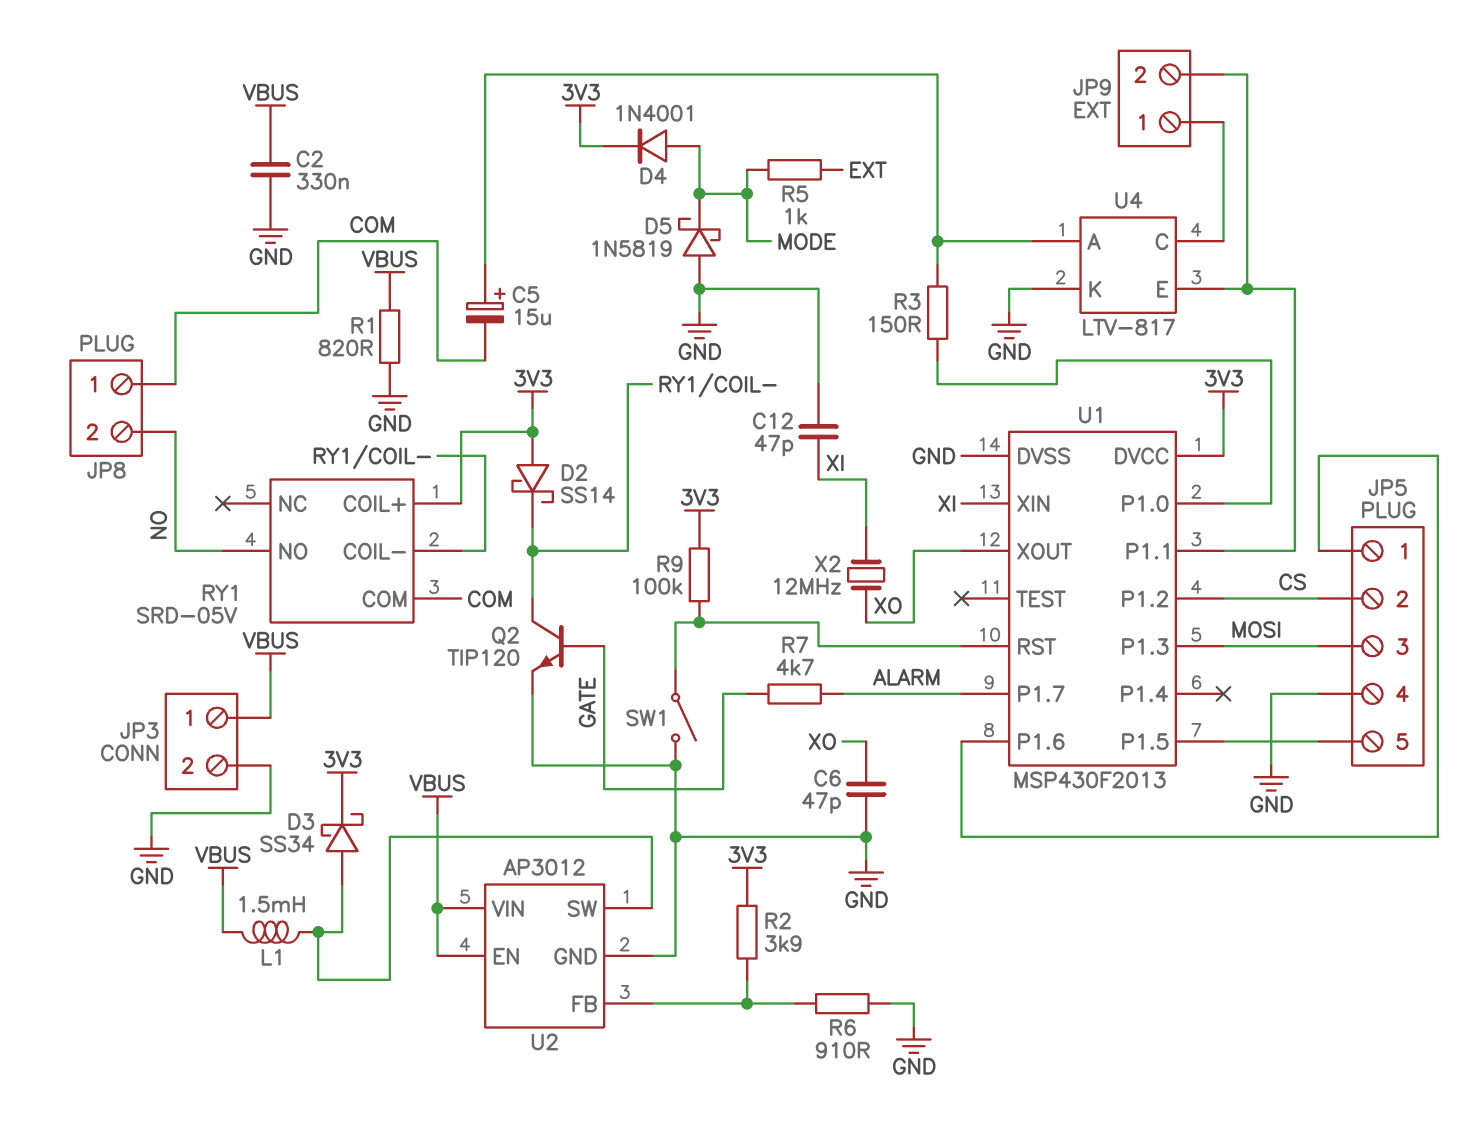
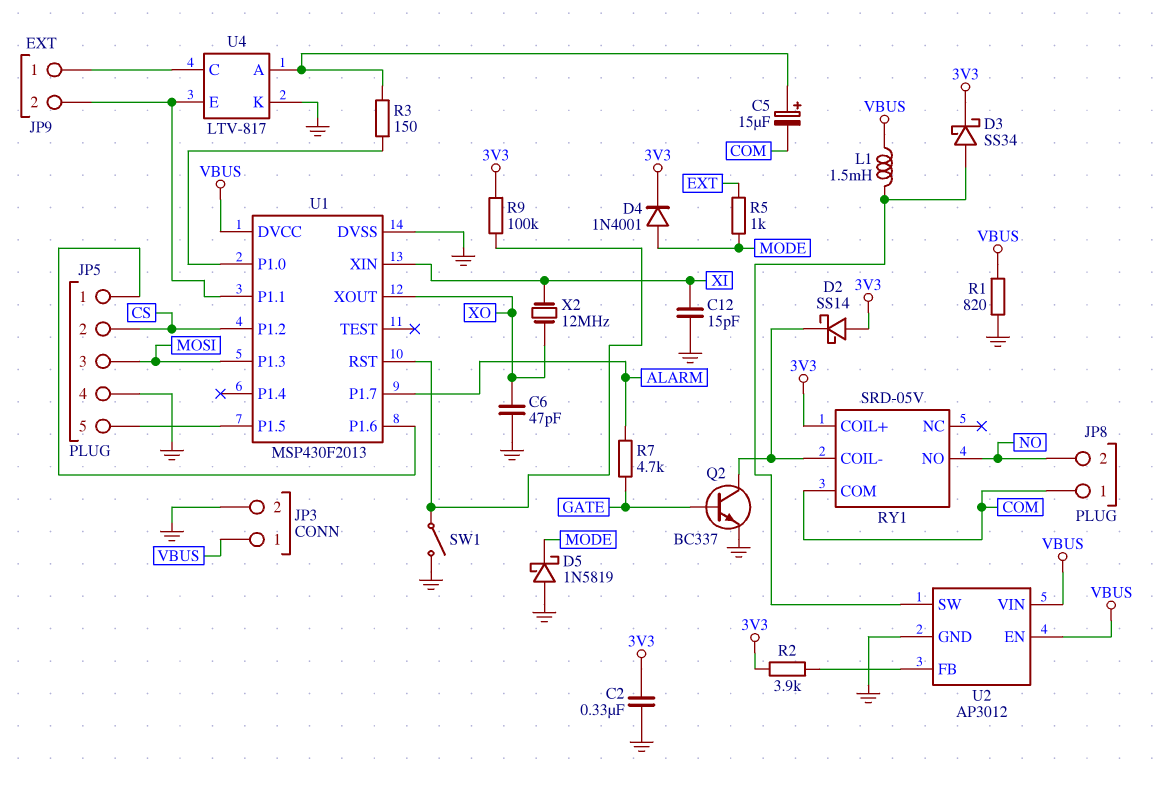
C2: 330nF (GND, VBUS) -> 330nF (3V3, GND)
C12: 47pF (GND, XI) -> 15pF (GND, XI)
Q2: NPN TIP120 (B GATE, C RY1/COIL-, E GND) -> NPN BC337 (B GATE, C RY1/COIL-, E GND)
R6: 910 (GND, U2/FB) -> none
U1 pin DVCC: 3V3 -> VBUS

